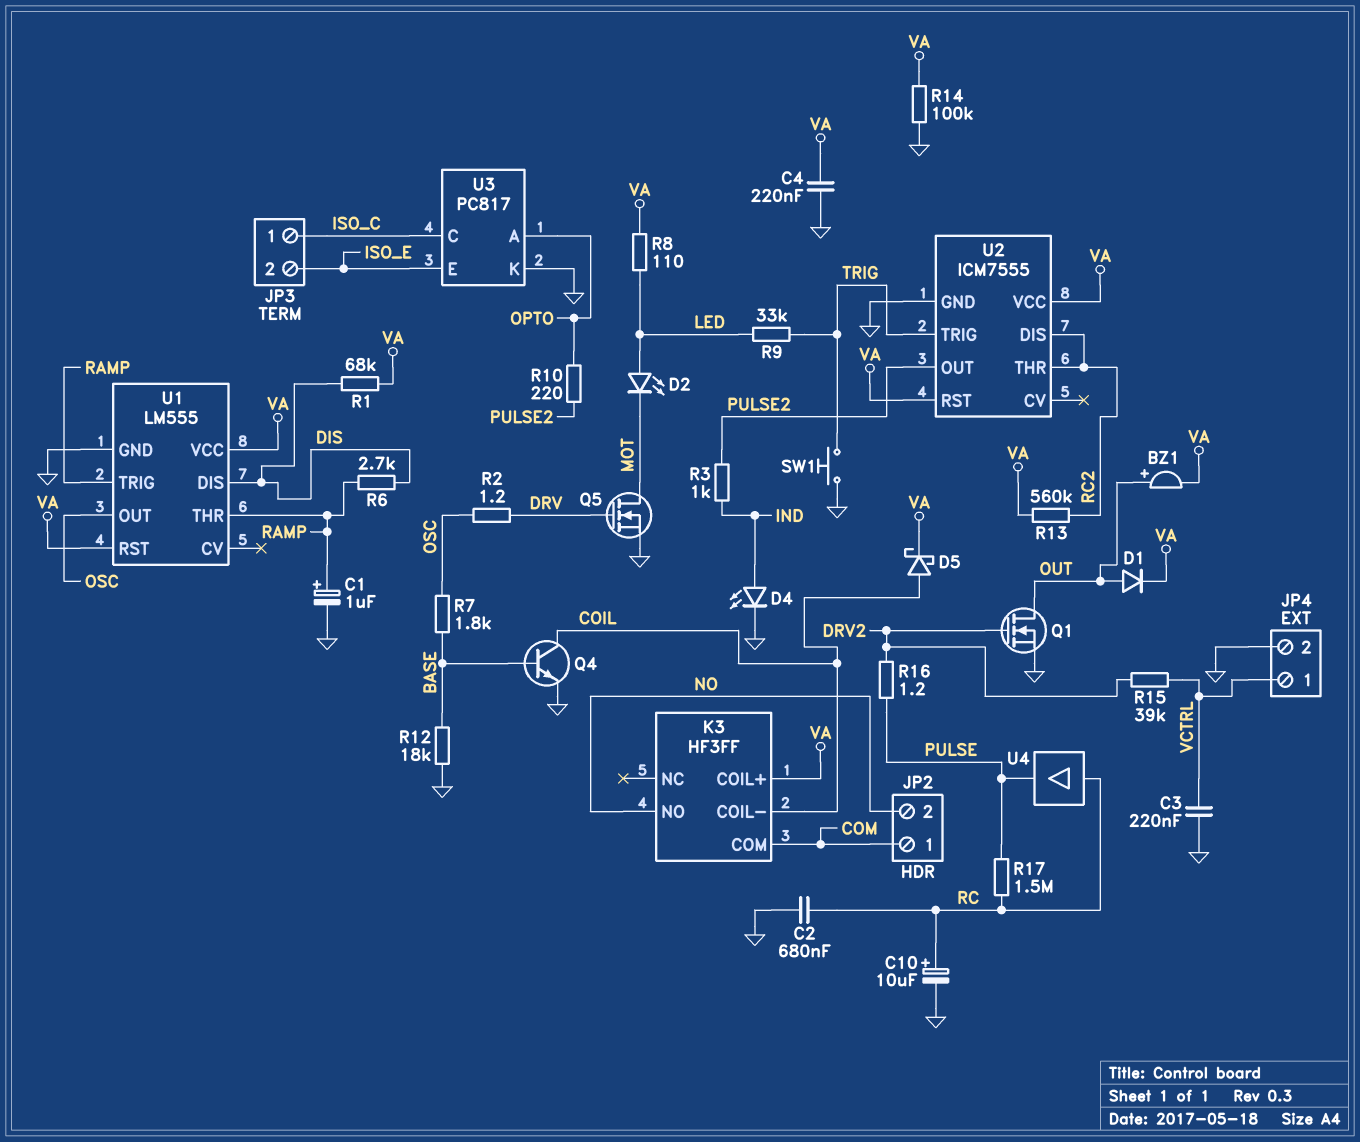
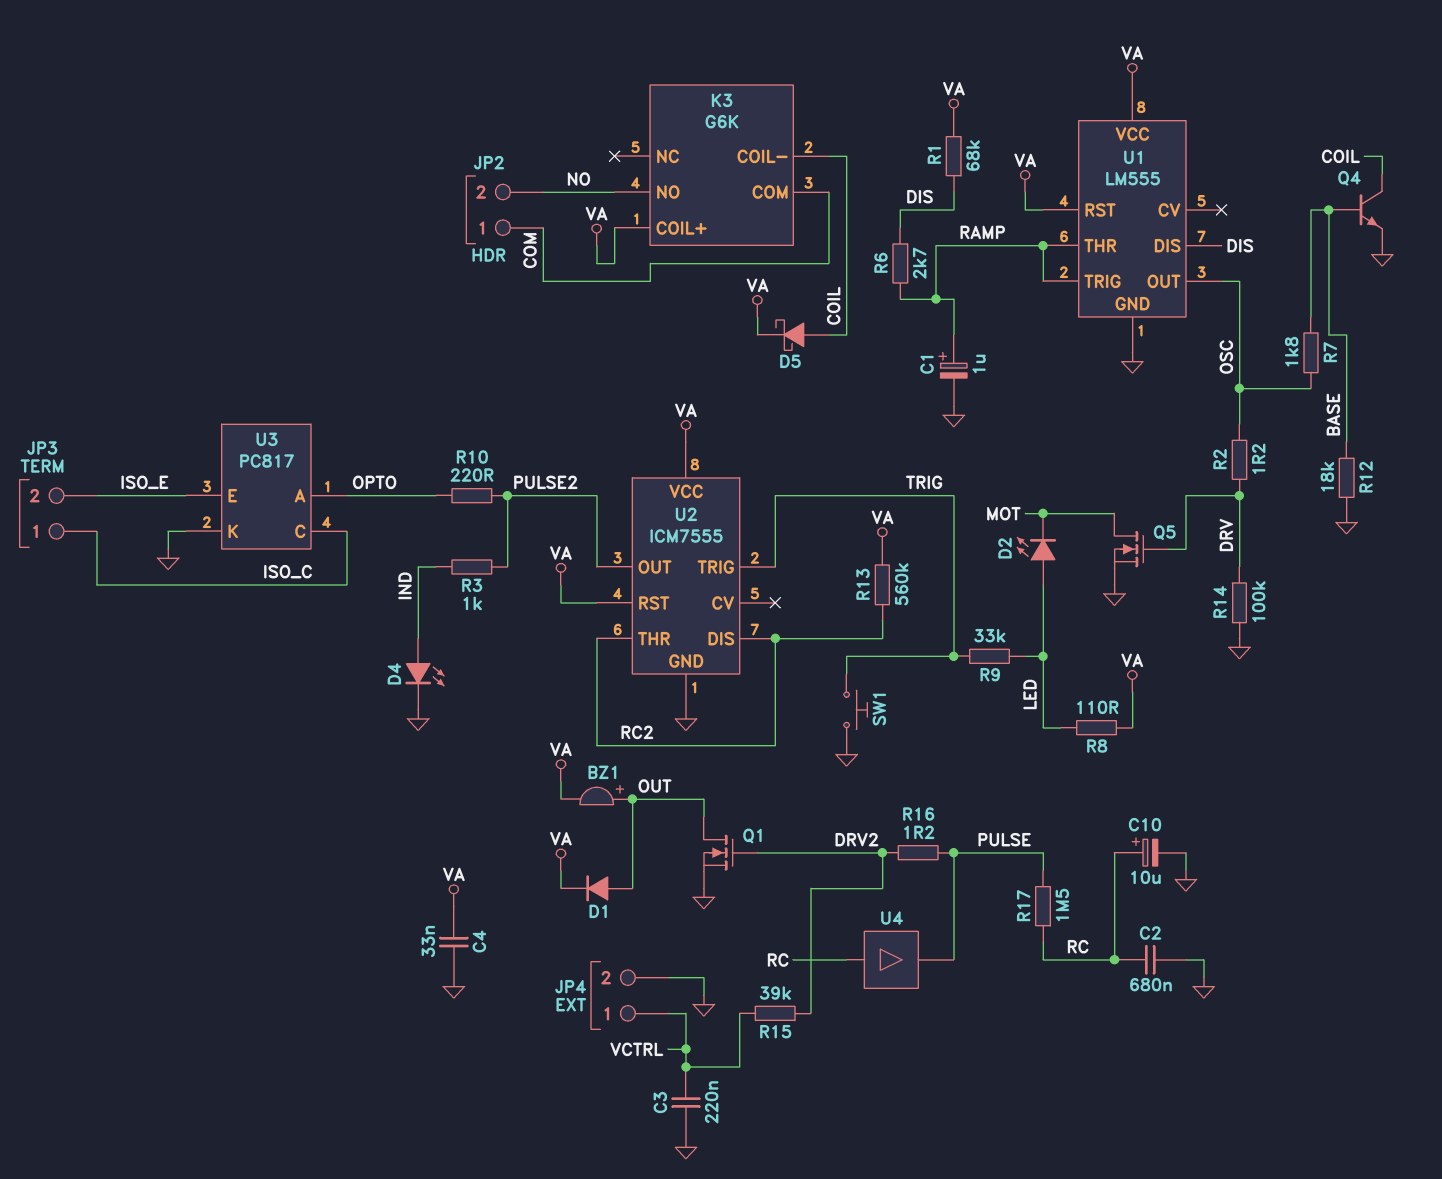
C4: 220nF (GND, VA) -> 33nF (GND, VA)
K3: HF3FF -> G6K
R14: 100k (GND, VA) -> 100k (DRV, GND)

